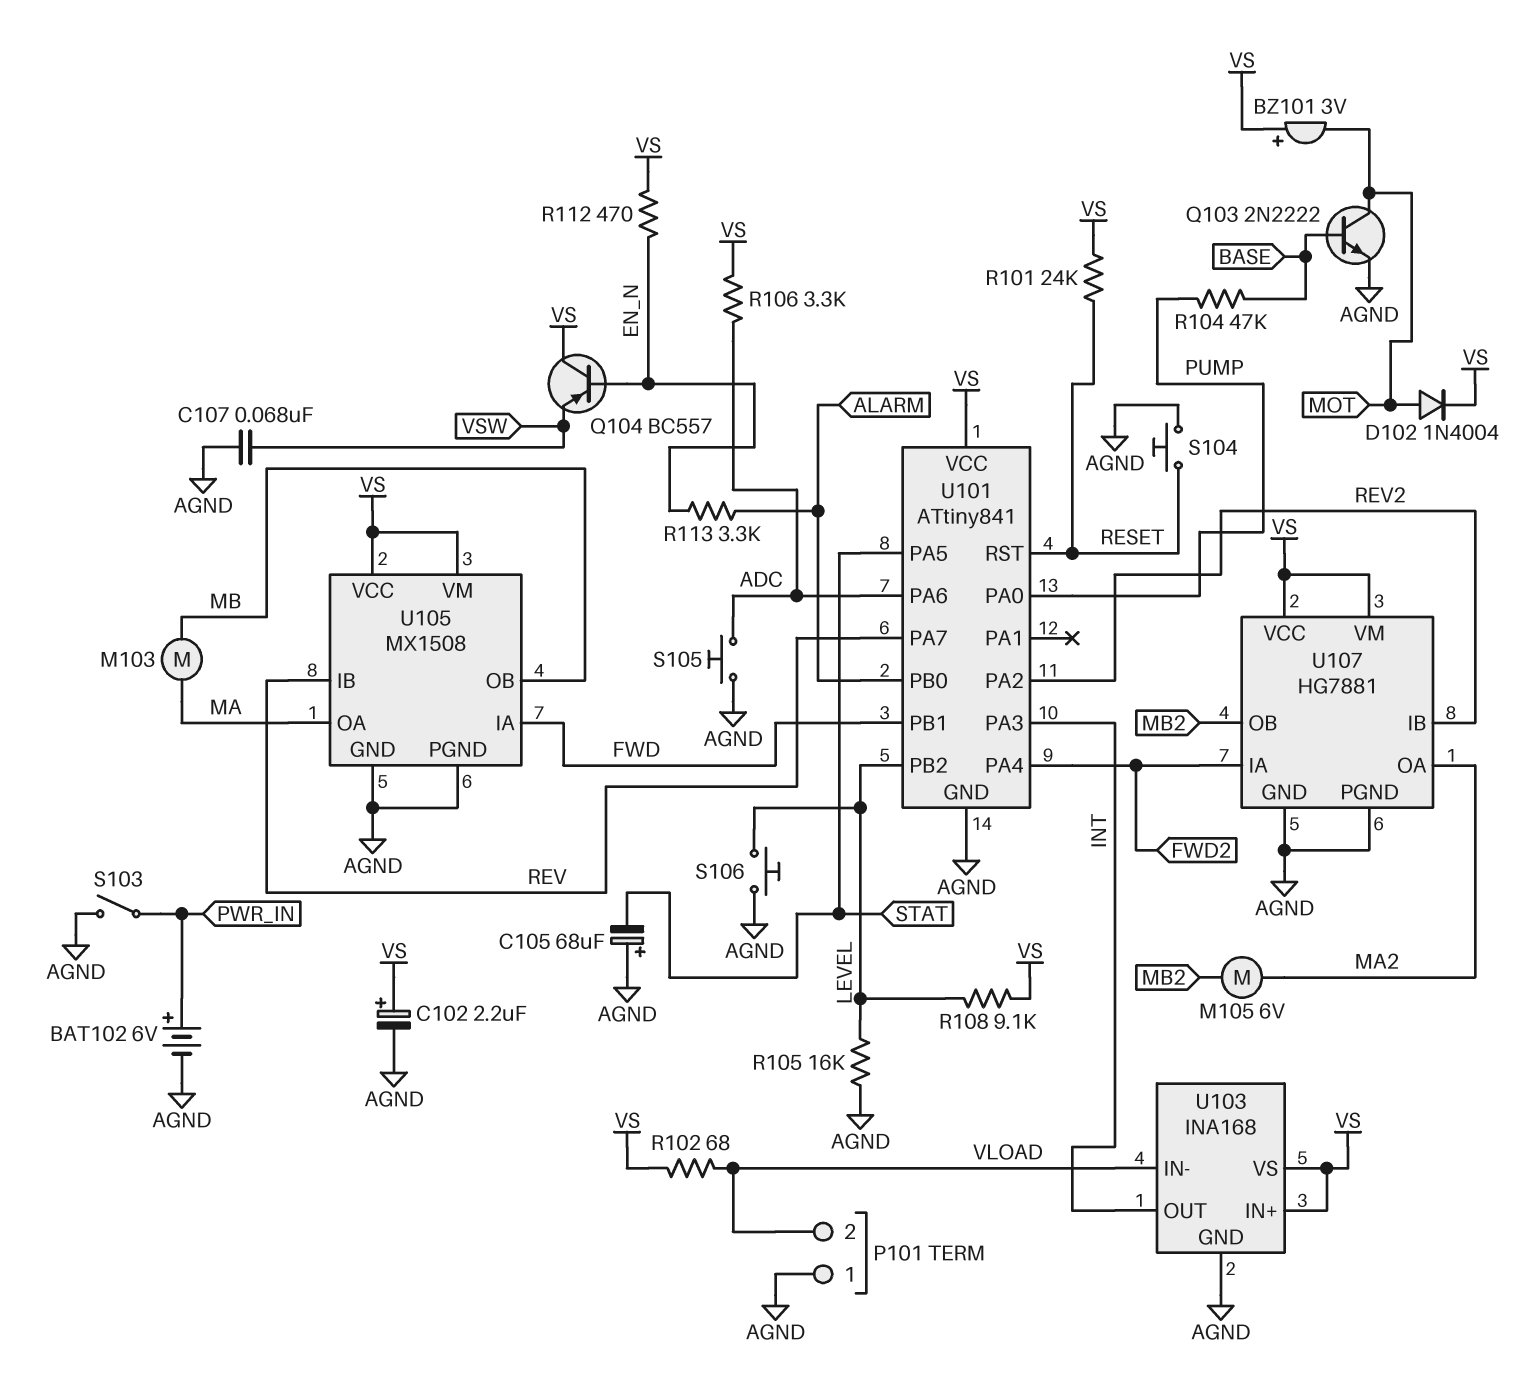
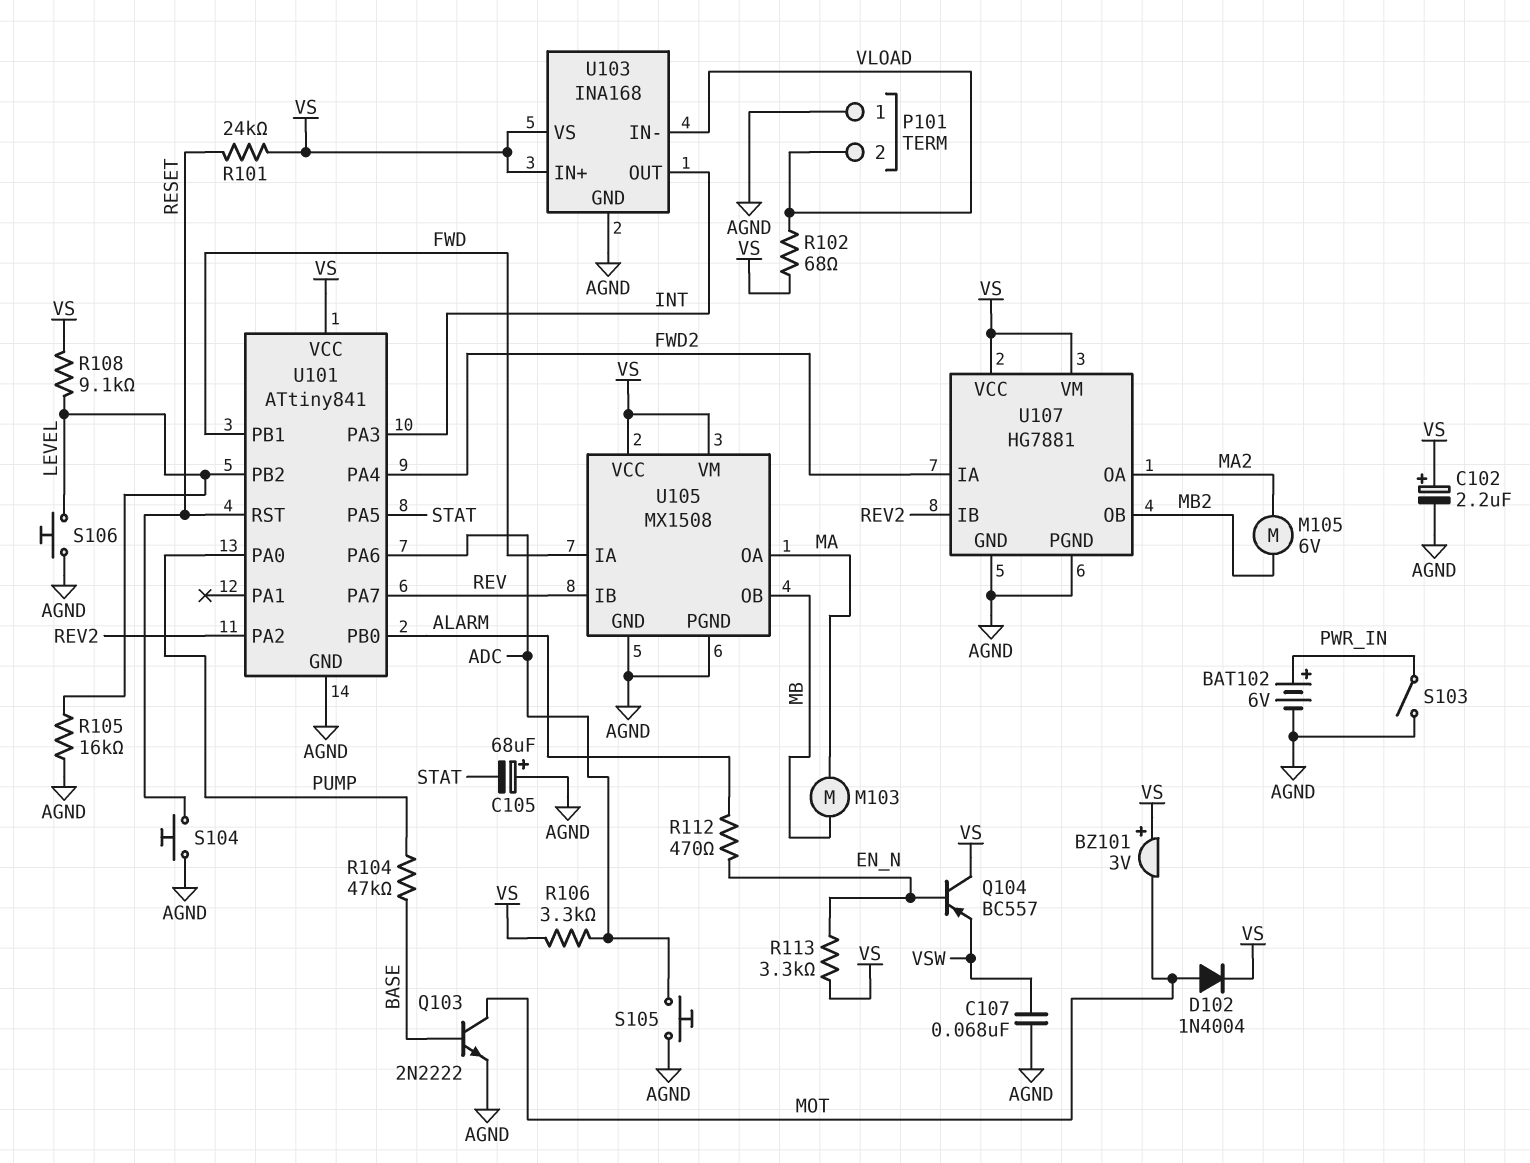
R112: 470 (EN_N, VS) -> 470 (ALARM, EN_N)
R113: 3.3k (ALARM, EN_N) -> 3.3k (EN_N, VS)

